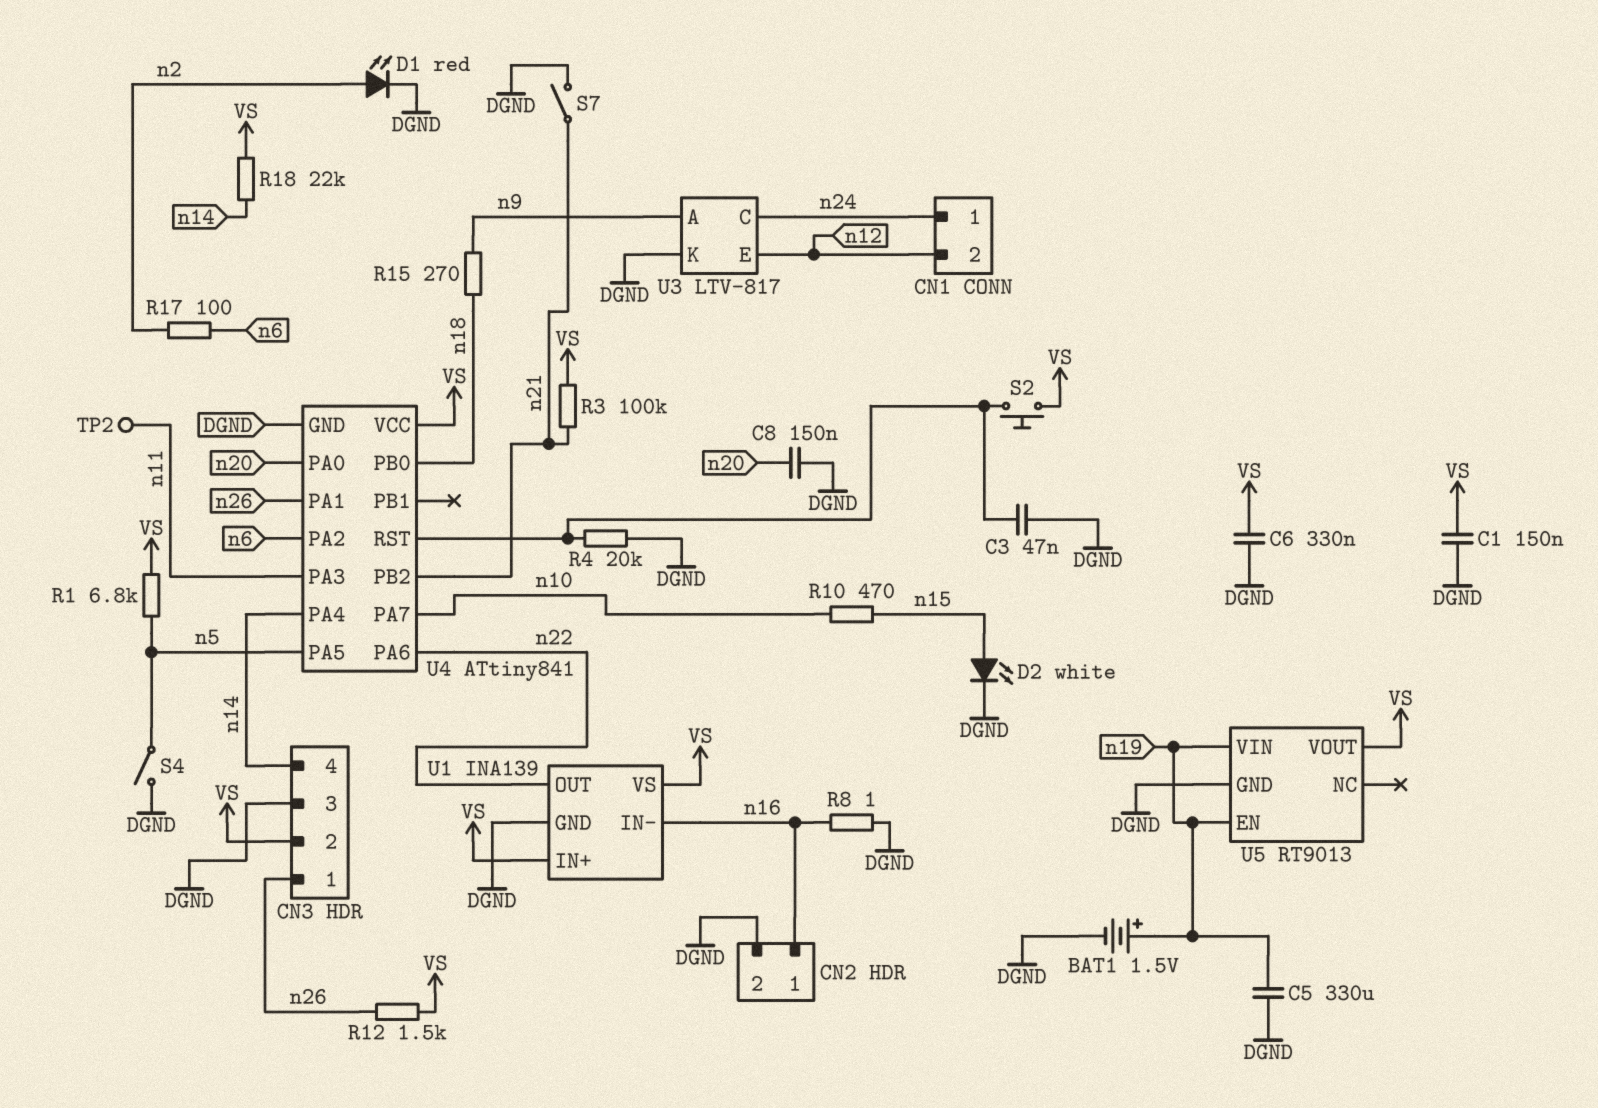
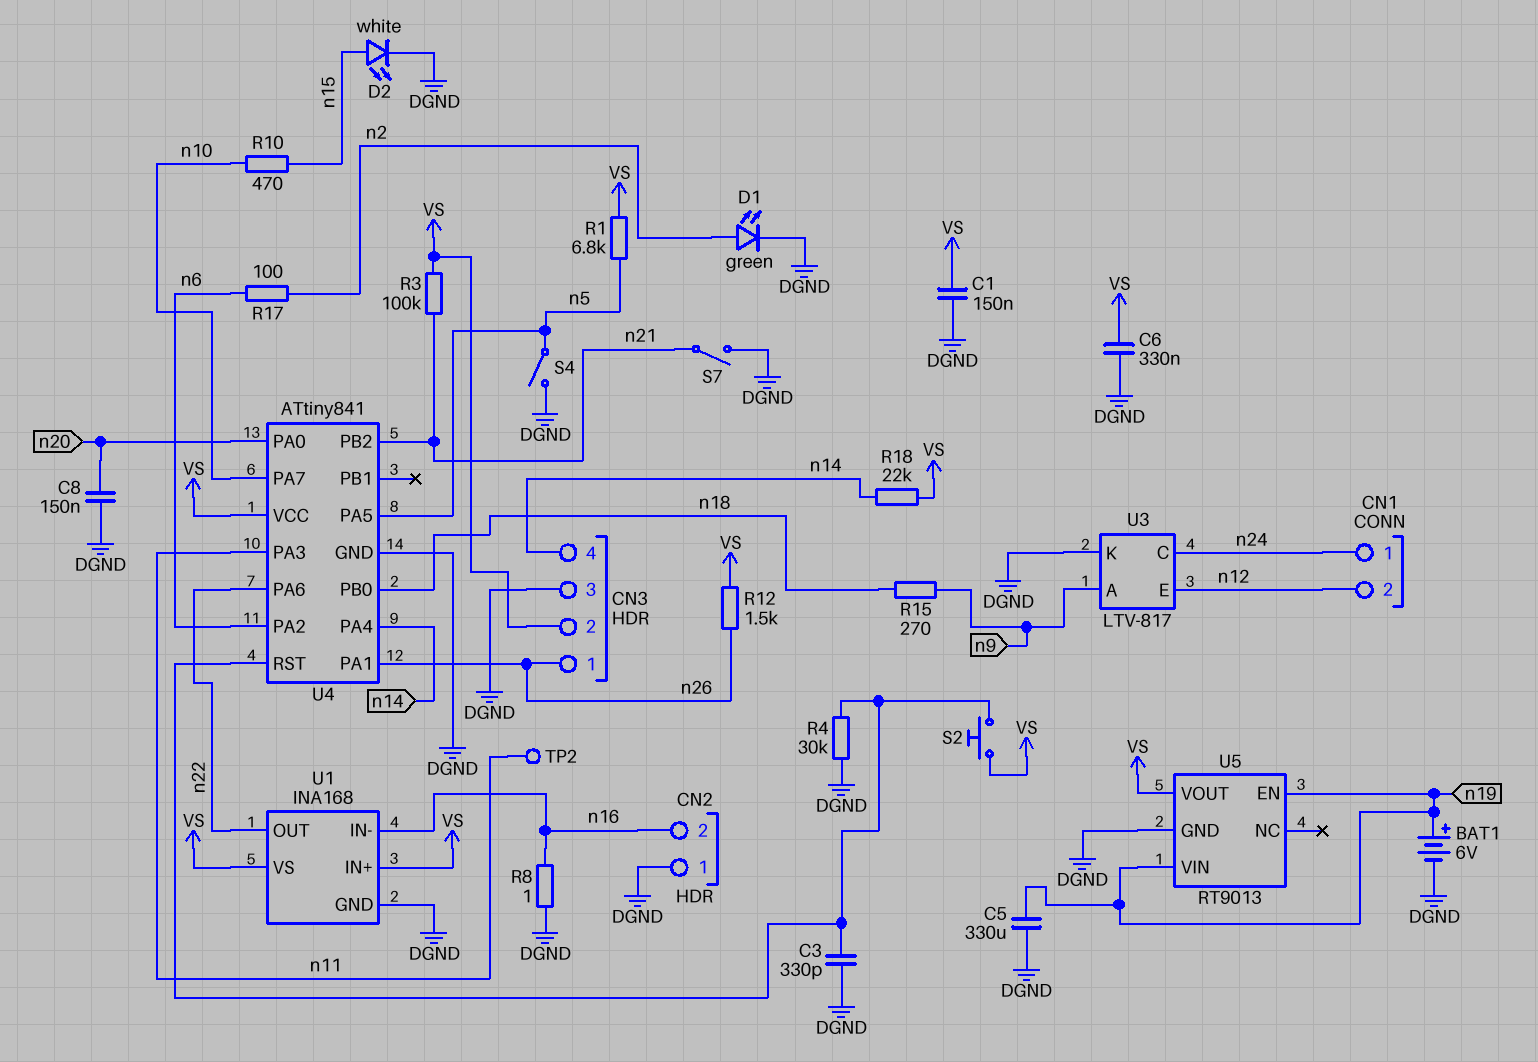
BAT1: 1.5V (plus n19, minus DGND) -> 6V (plus n19, minus DGND)
C3: 47nF (DGND, U4/RST) -> 330pF (DGND, U4/RST)
CN2 pin 1: n16 -> DGND
CN2 pin 2: DGND -> n16
D1: LED red (A n2, K DGND) -> LED green (A n2, K DGND)
R4: 20k (DGND, U4/RST) -> 30k (DGND, U4/RST)
U1: INA139 -> INA168

